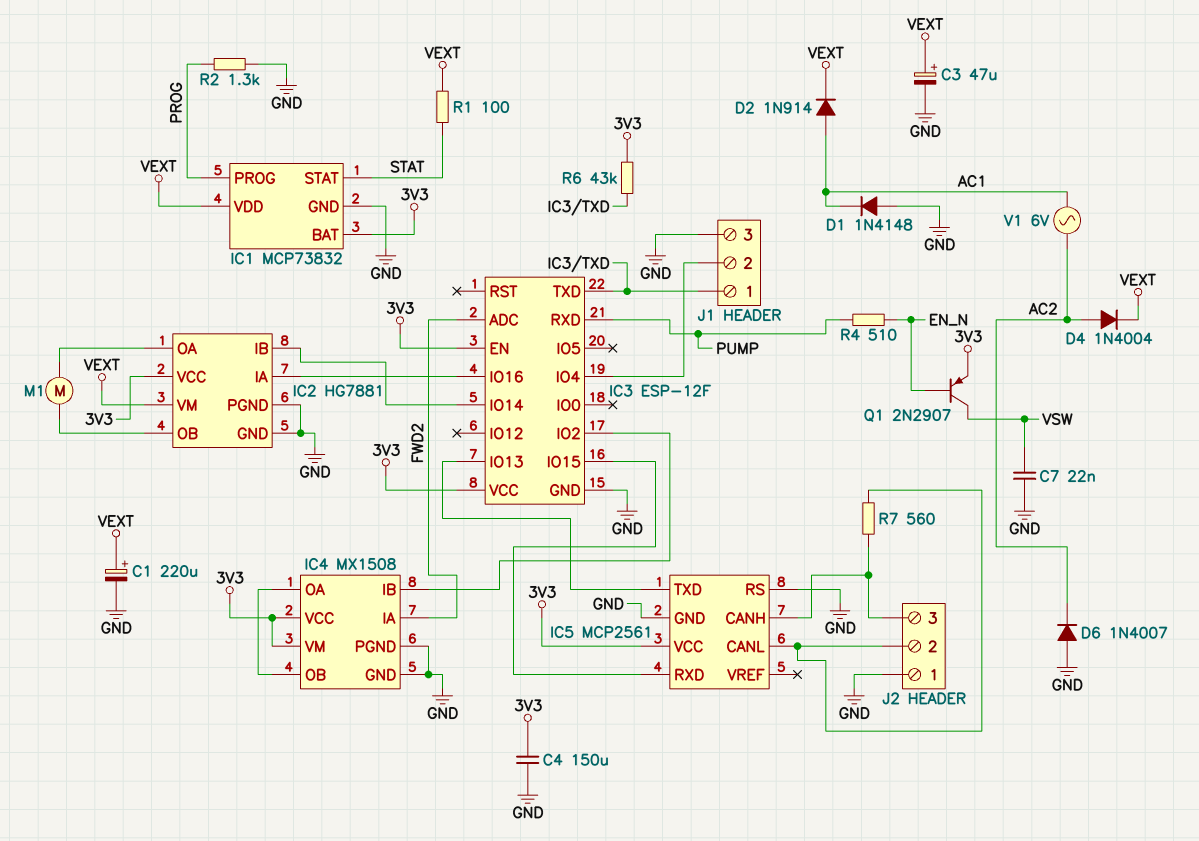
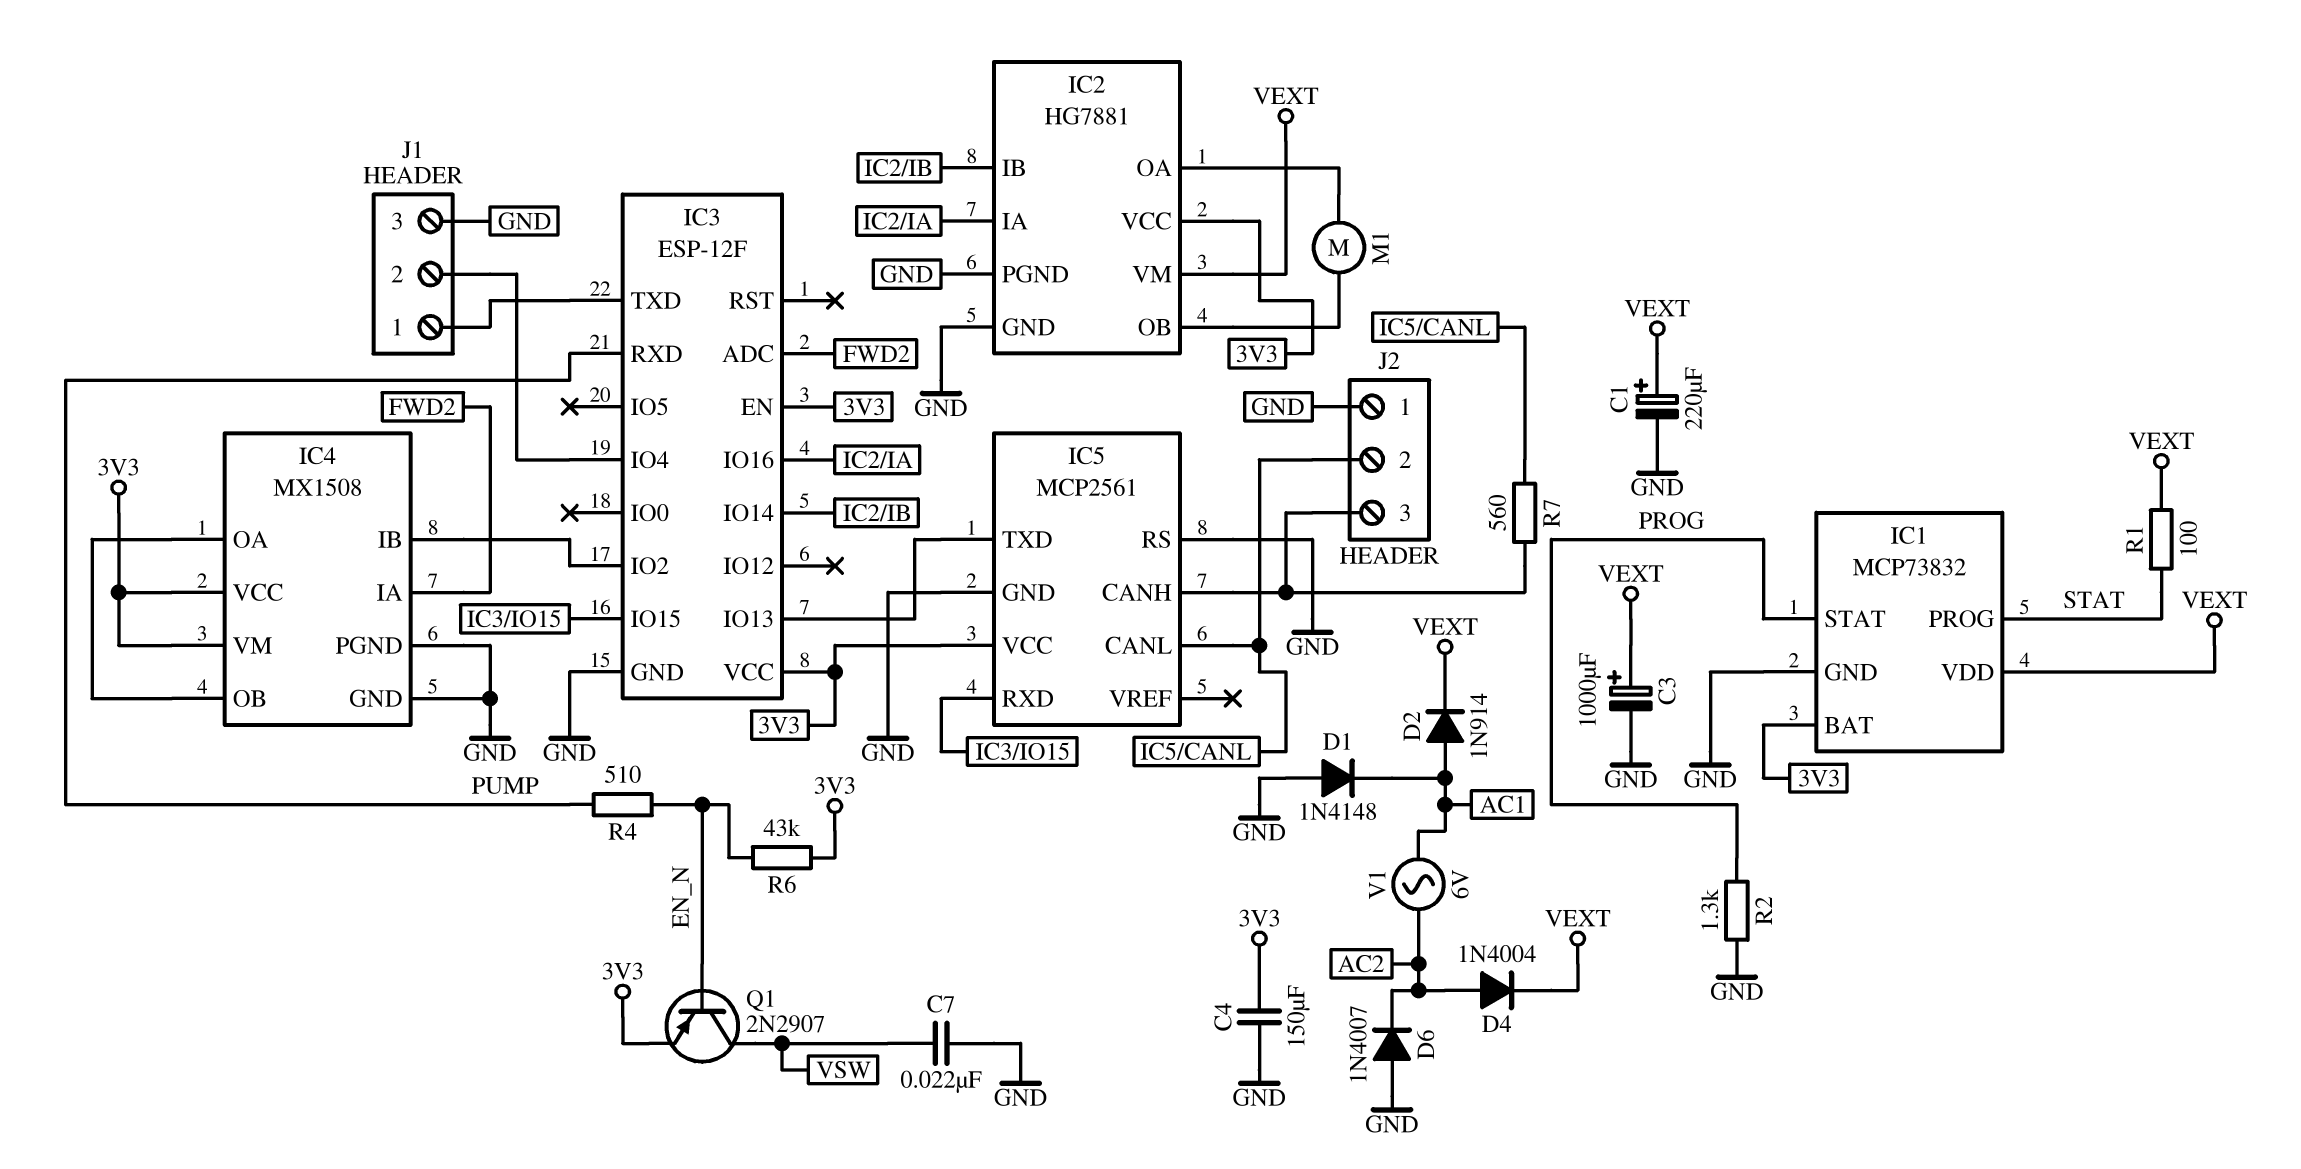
C3: 47uF (plus VEXT, minus GND) -> 1000uF (plus VEXT, minus GND)
IC1 pin PROG: PROG -> STAT
IC1 pin STAT: STAT -> PROG
R6: 43k (3V3, IC3/TXD) -> 43k (3V3, EN_N)

